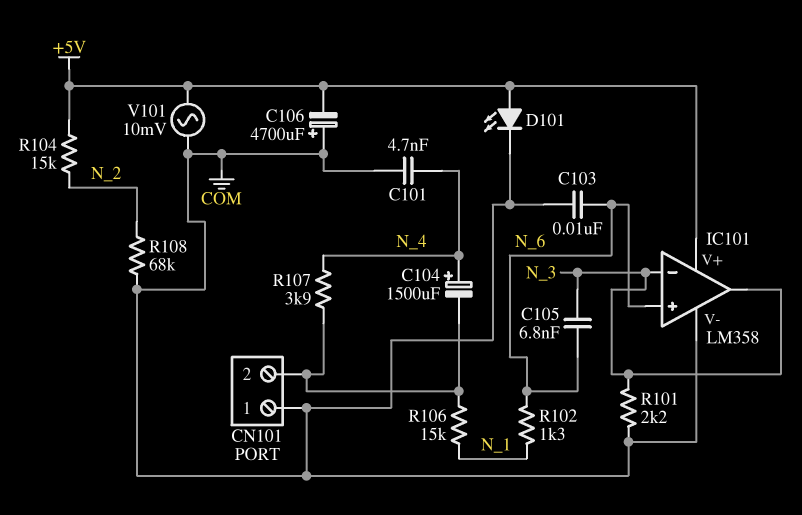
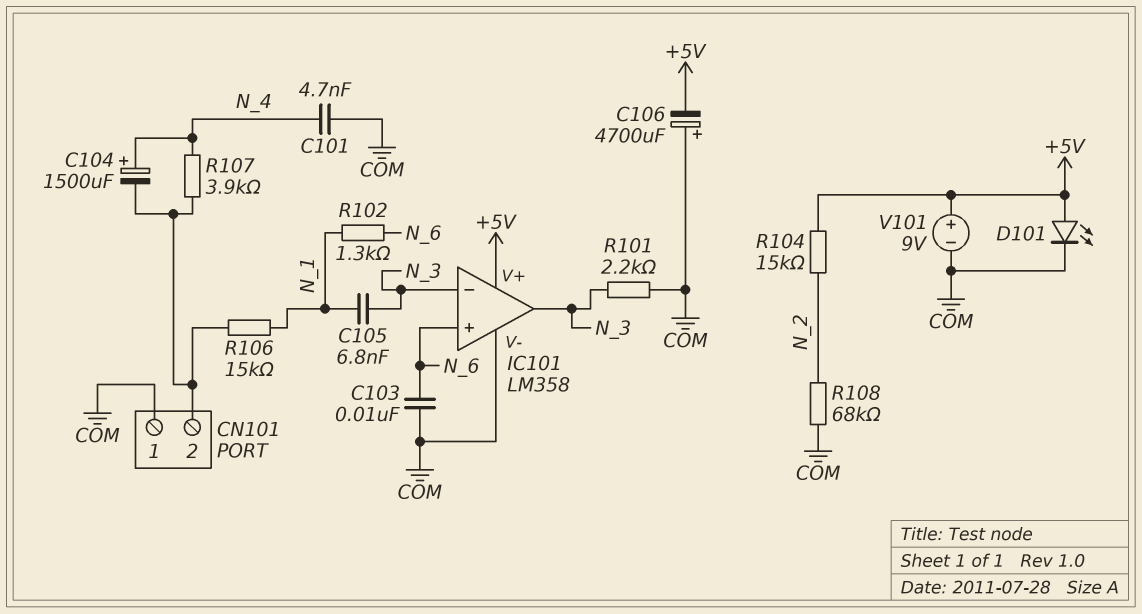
C105: 6.8nF (N_3, N_6) -> 6.8nF (N_1, N_3)
V101: AC 10mV (+5V, COM) -> 9V (plus +5V, minus COM)

